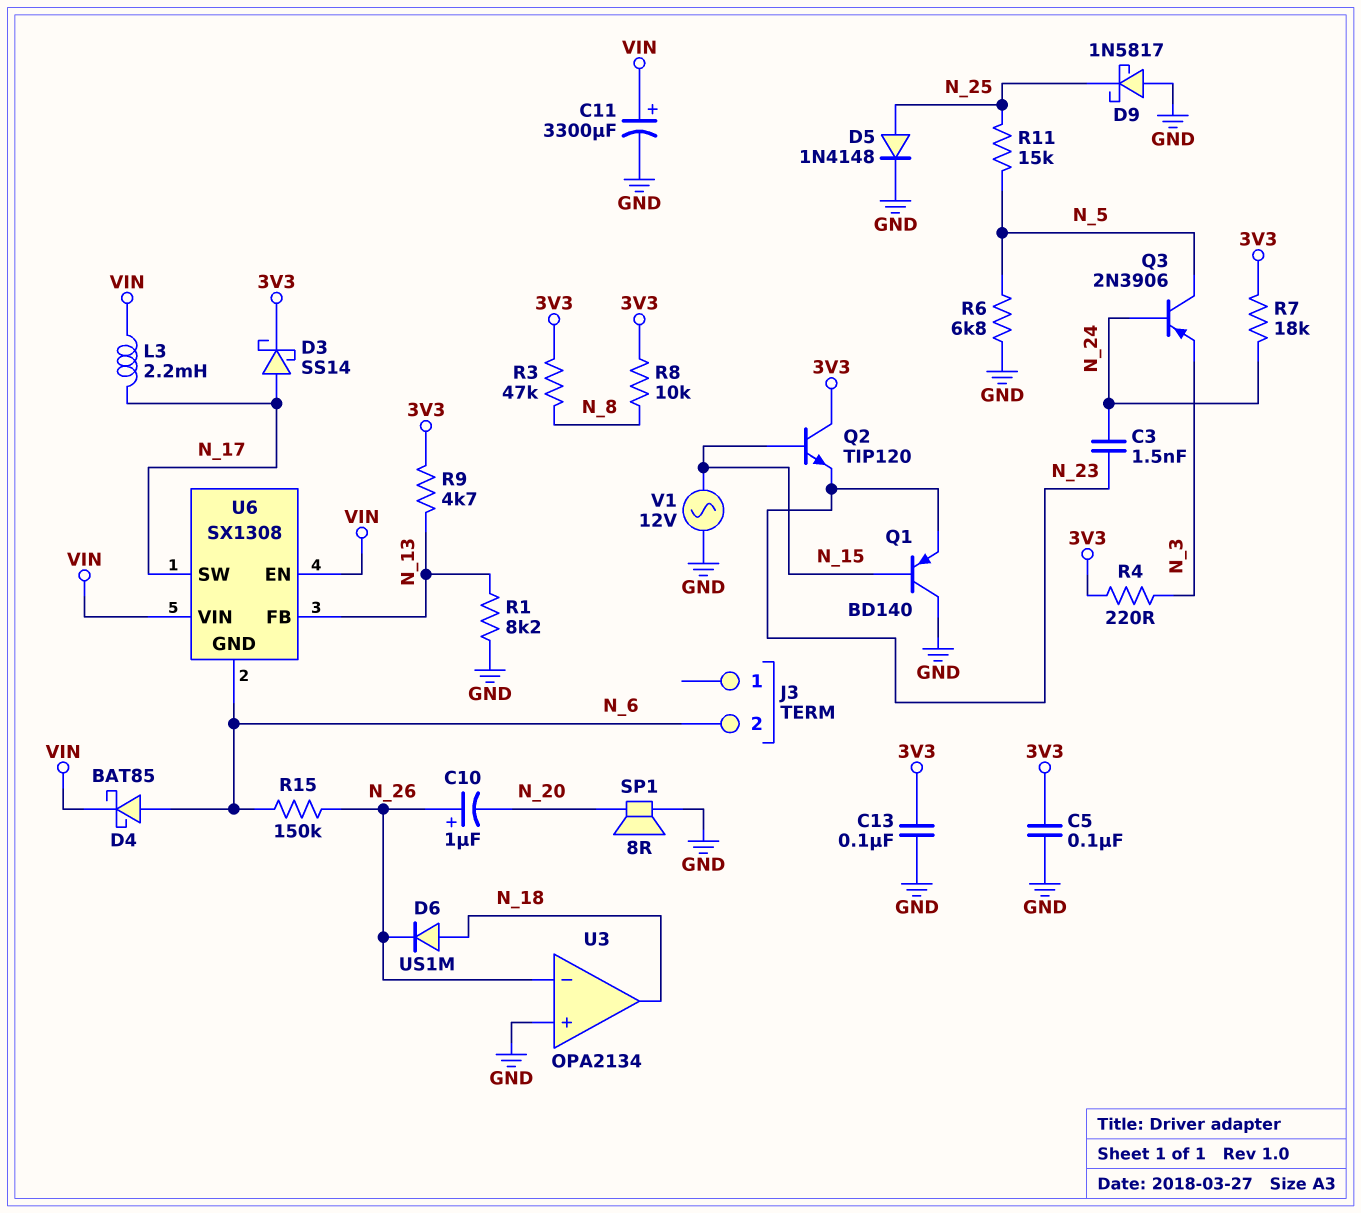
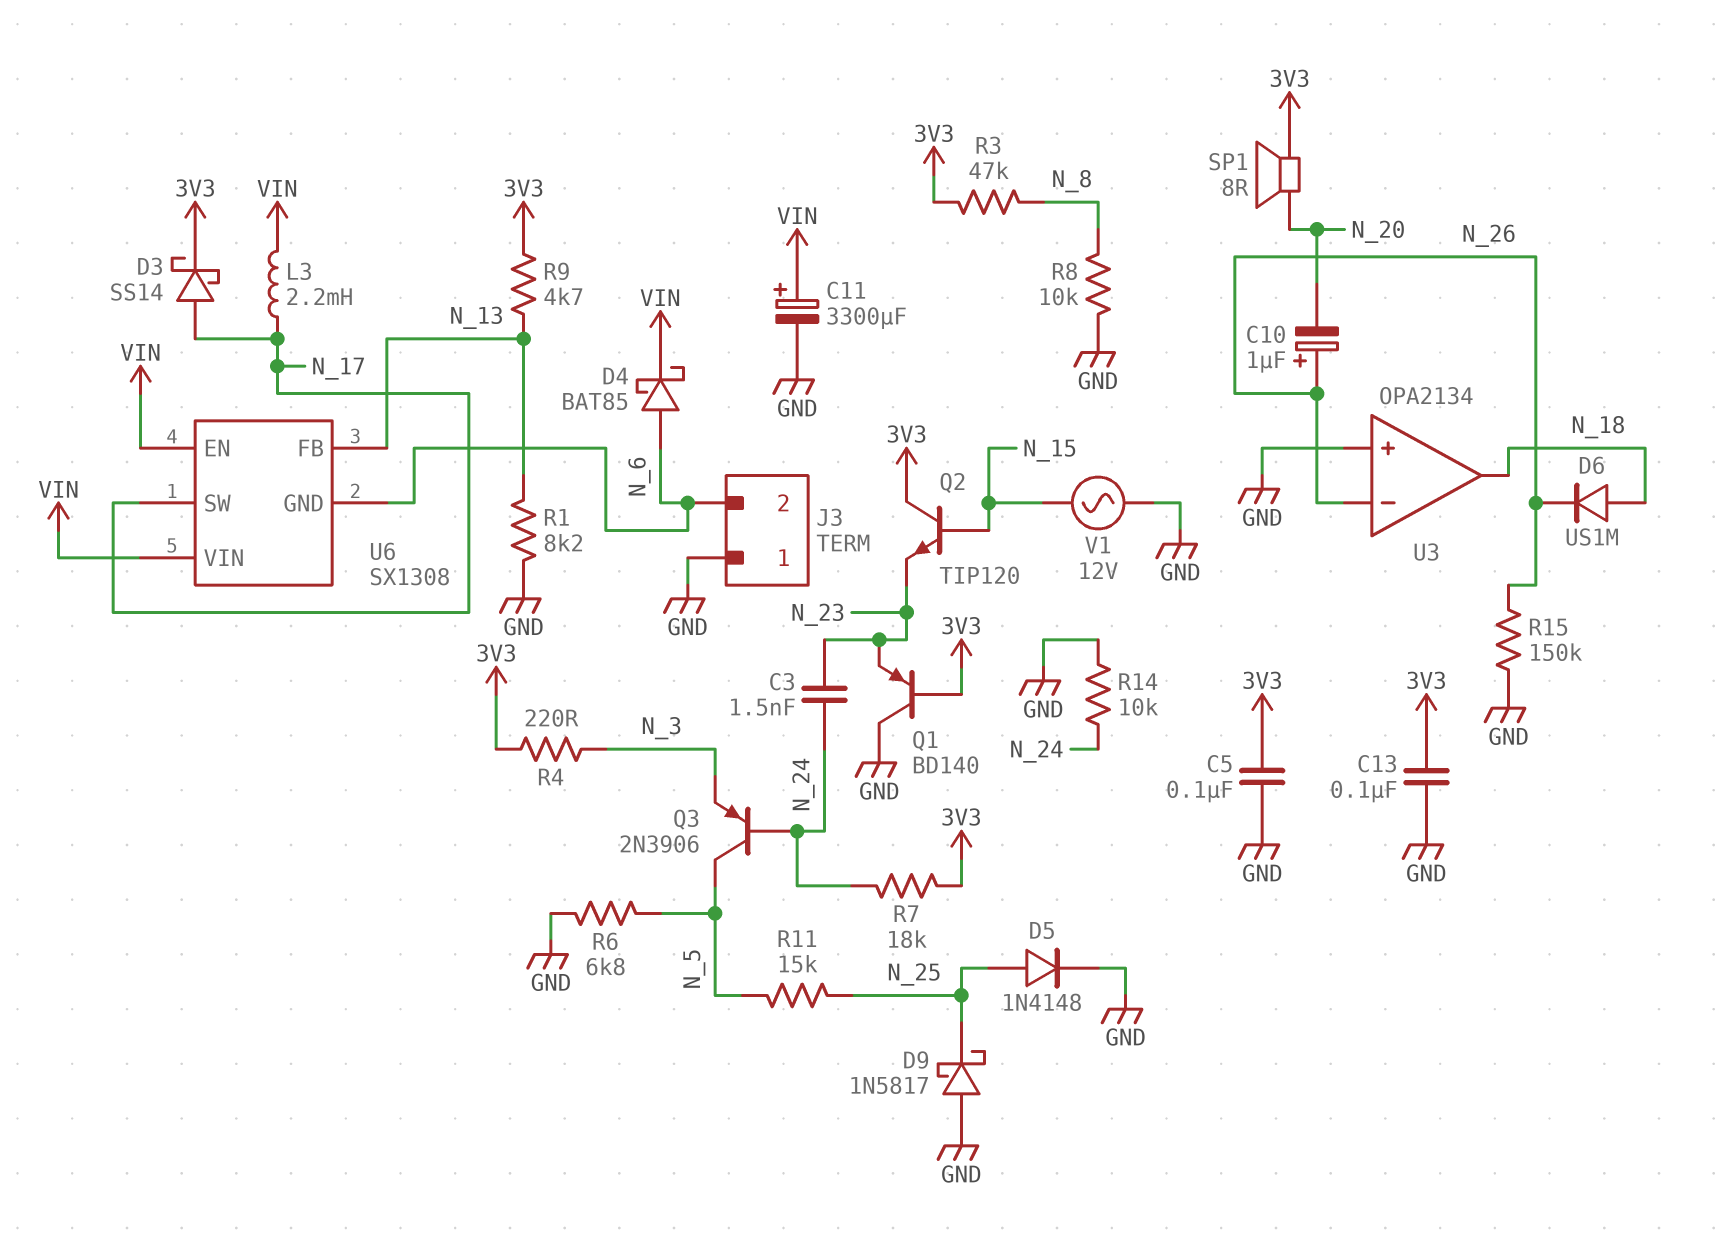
J3 pin 1: none -> GND
Q1: PNP BD140 (B N_15, C GND, E N_23) -> PNP BD140 (B 3V3, C GND, E N_23)
R8: 10k (3V3, N_8) -> 10k (GND, N_8)
R14: none -> 10k (GND, N_24)
R15: 150k (N_6, N_26) -> 150k (GND, N_26)
SP1: speaker 8R (GND, N_20) -> speaker 8R (3V3, N_20)

